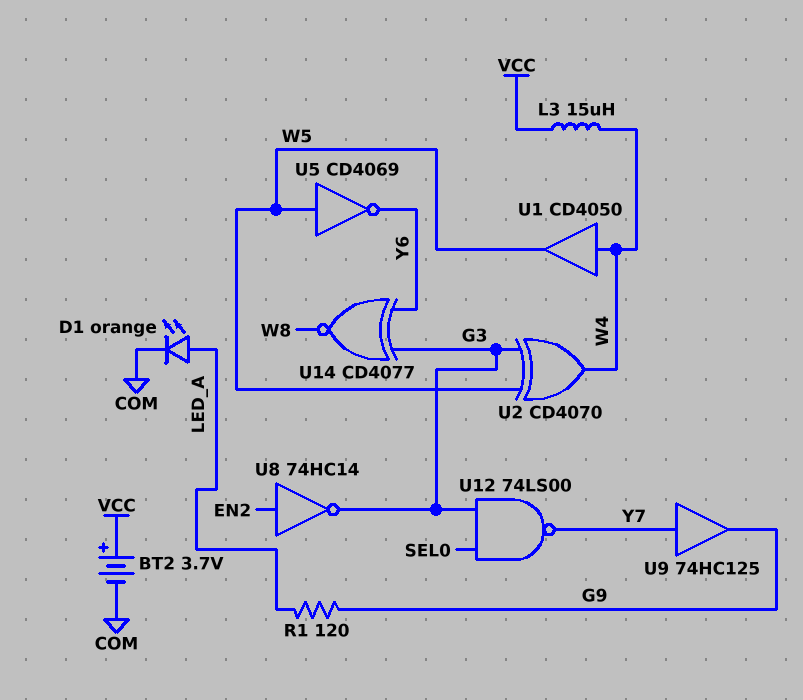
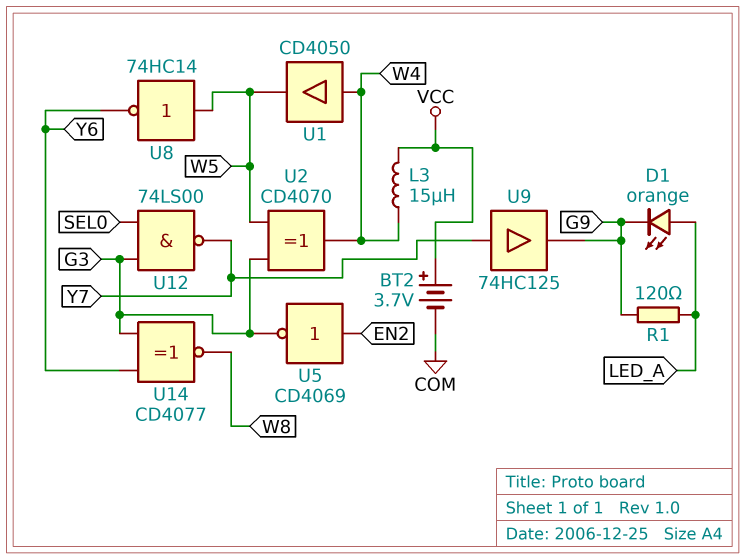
D1: LED orange (A LED_A, K COM) -> LED orange (A LED_A, K G9)
U5: NOT CD4069 (in W5, out Y6) -> NOT CD4069 (in EN2, out G3)
U8: NOT 74HC14 (in EN2, out G3) -> NOT 74HC14 (in W5, out Y6)

